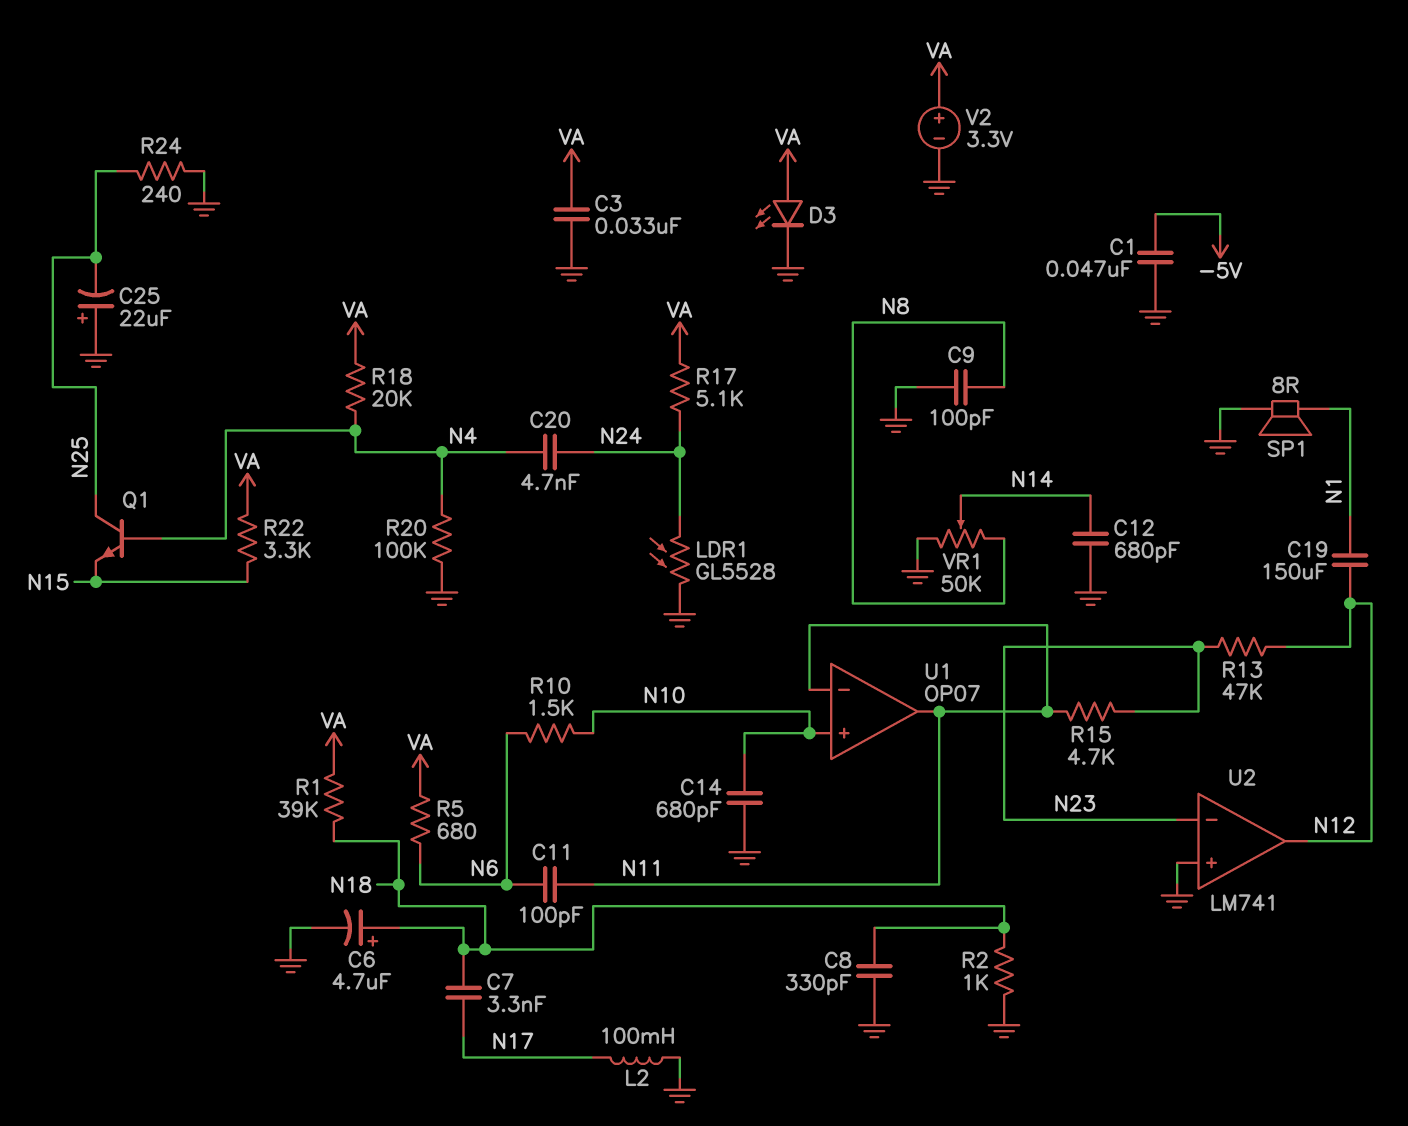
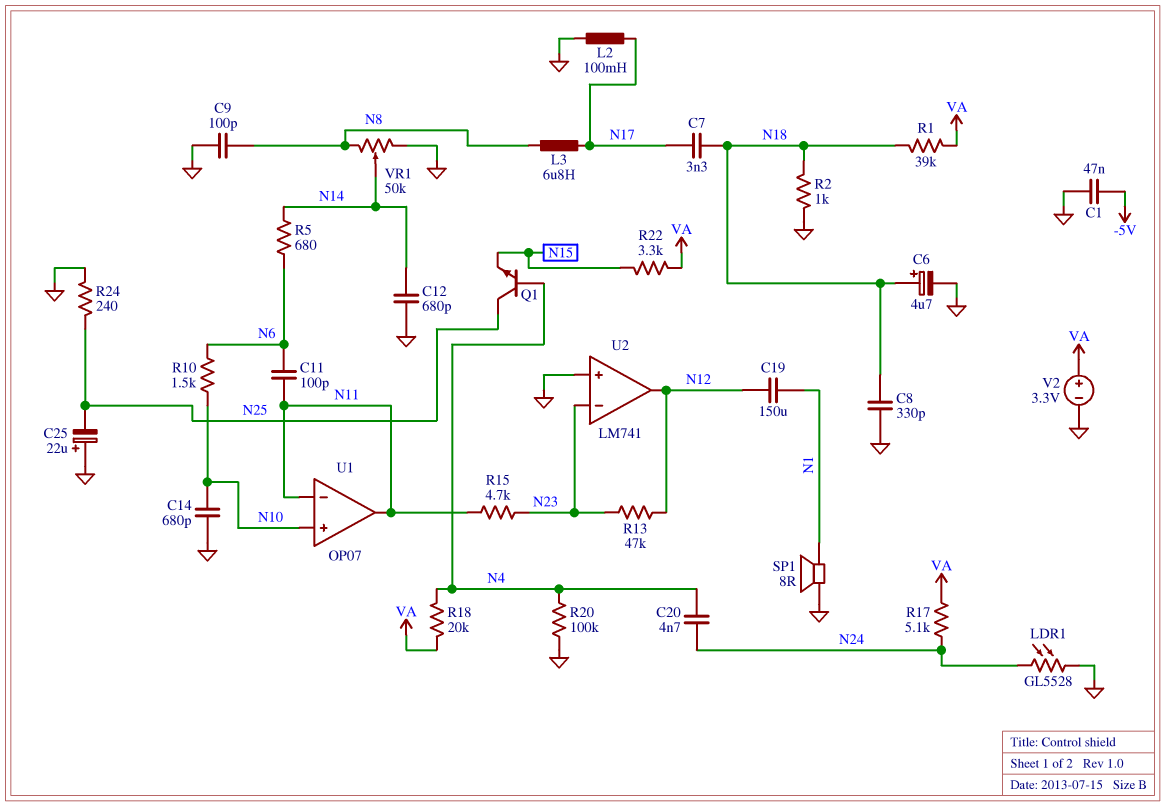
C3: 33nF (GND, VA) -> none
D3: LED (A VA, K GND) -> none
L3: none -> 6.8uH (N8, N17)
R5: 680 (N6, VA) -> 680 (N6, N14)

